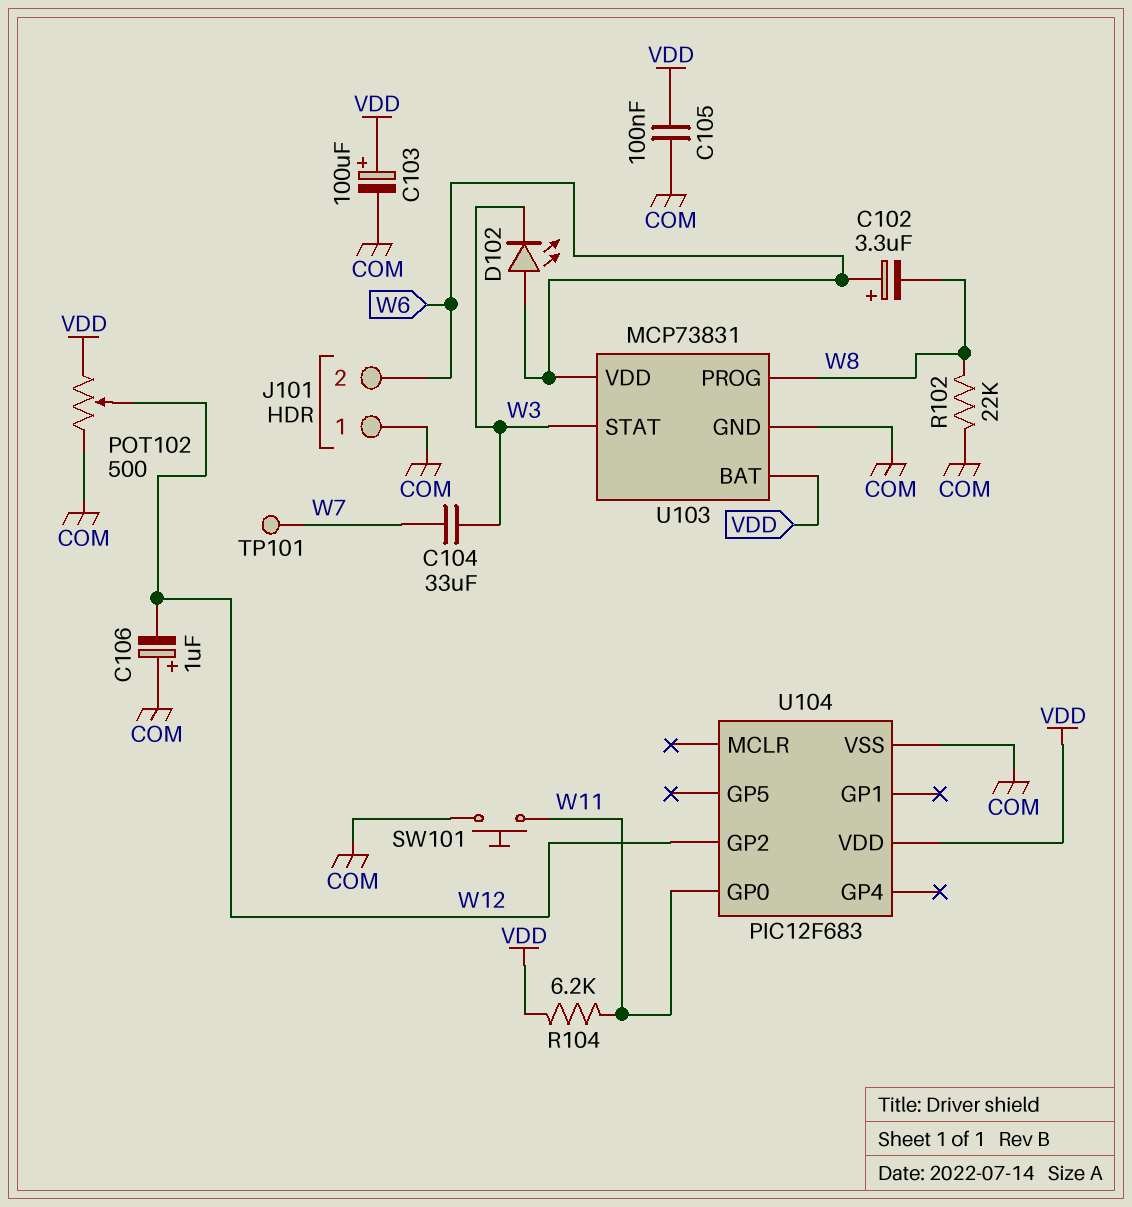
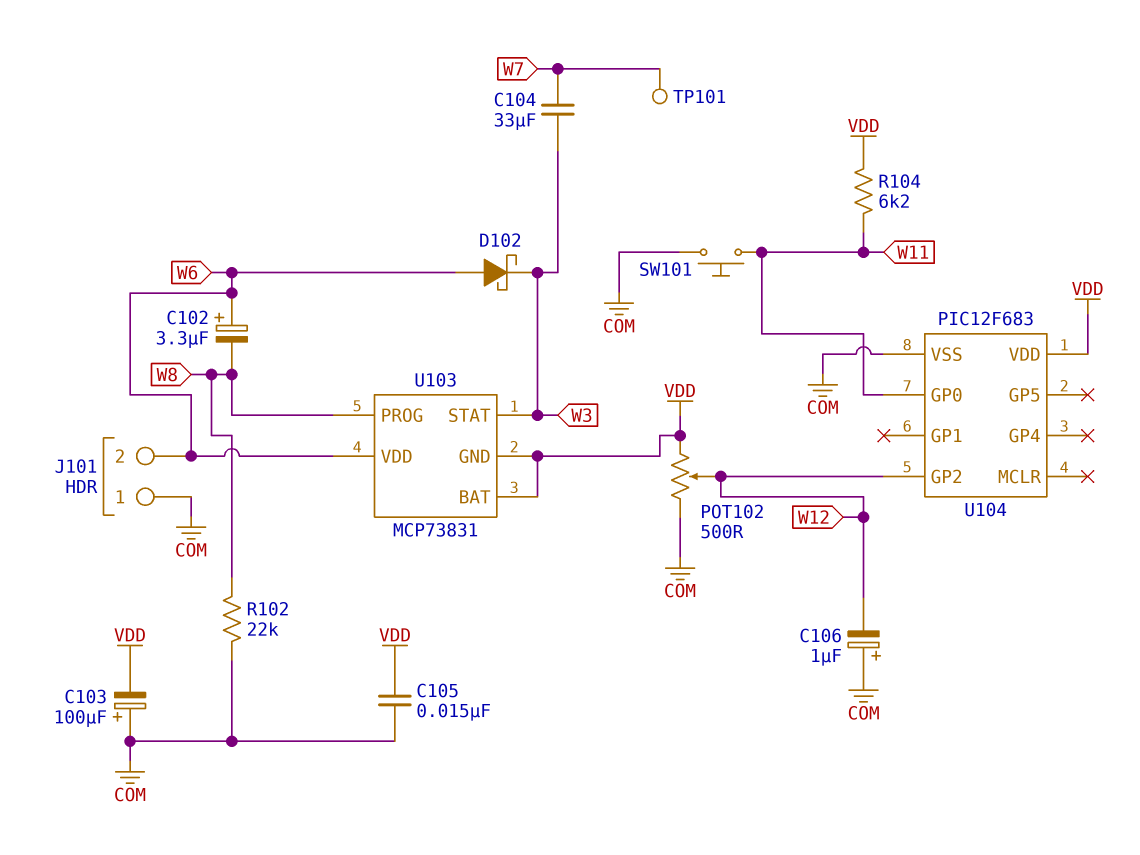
C103: 100uF (plus VDD, minus COM) -> 100uF (plus COM, minus VDD)
C105: 100nF (COM, VDD) -> 15nF (COM, VDD)
D102: LED (A W6, K W3) -> schottky (A W6, K W3)
U103 pin GND: COM -> VDD

